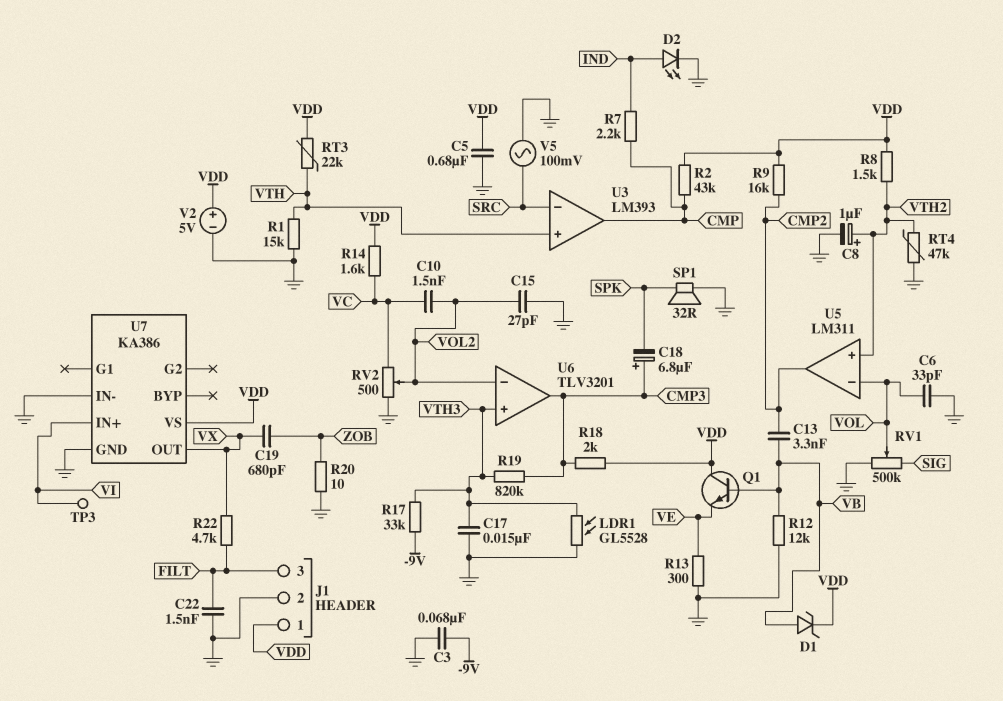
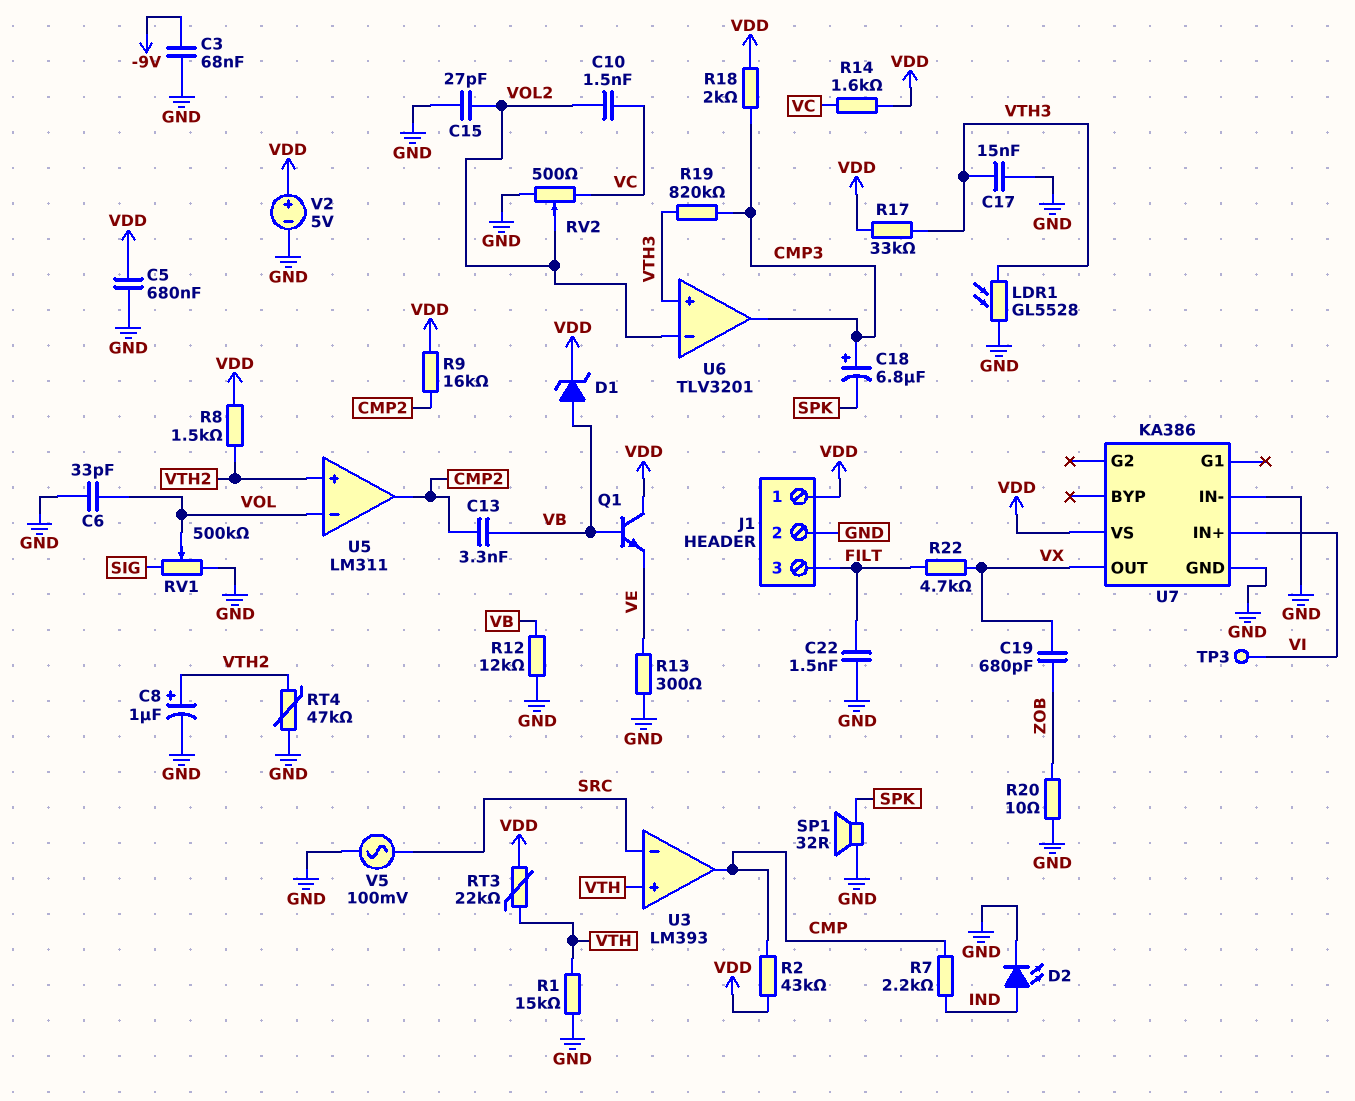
R17: 33k (-9V, VTH3) -> 33k (VDD, VTH3)

